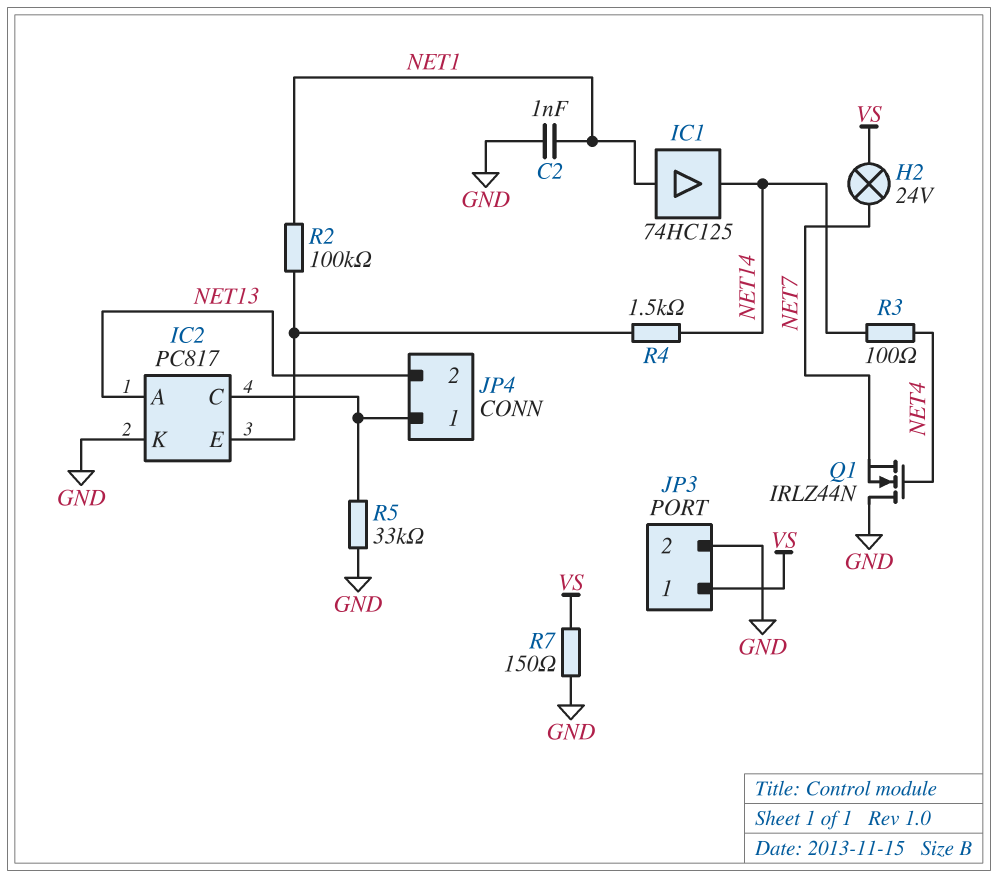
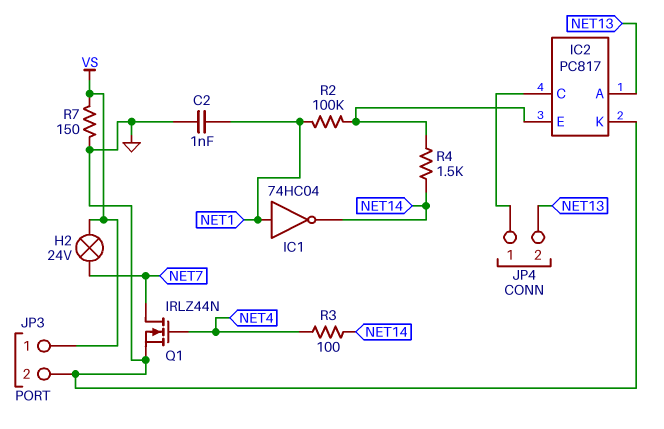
IC1: buffer 74HC125 (in NET1, out NET14) -> NOT 74HC04 (in NET1, out NET14)
Q1: NMOS IRLZ44N (G NET4, D GND, S NET7) -> NMOS IRLZ44N (G NET4, D NET7, S GND)
R5: 33k (GND, IC2/C) -> none

